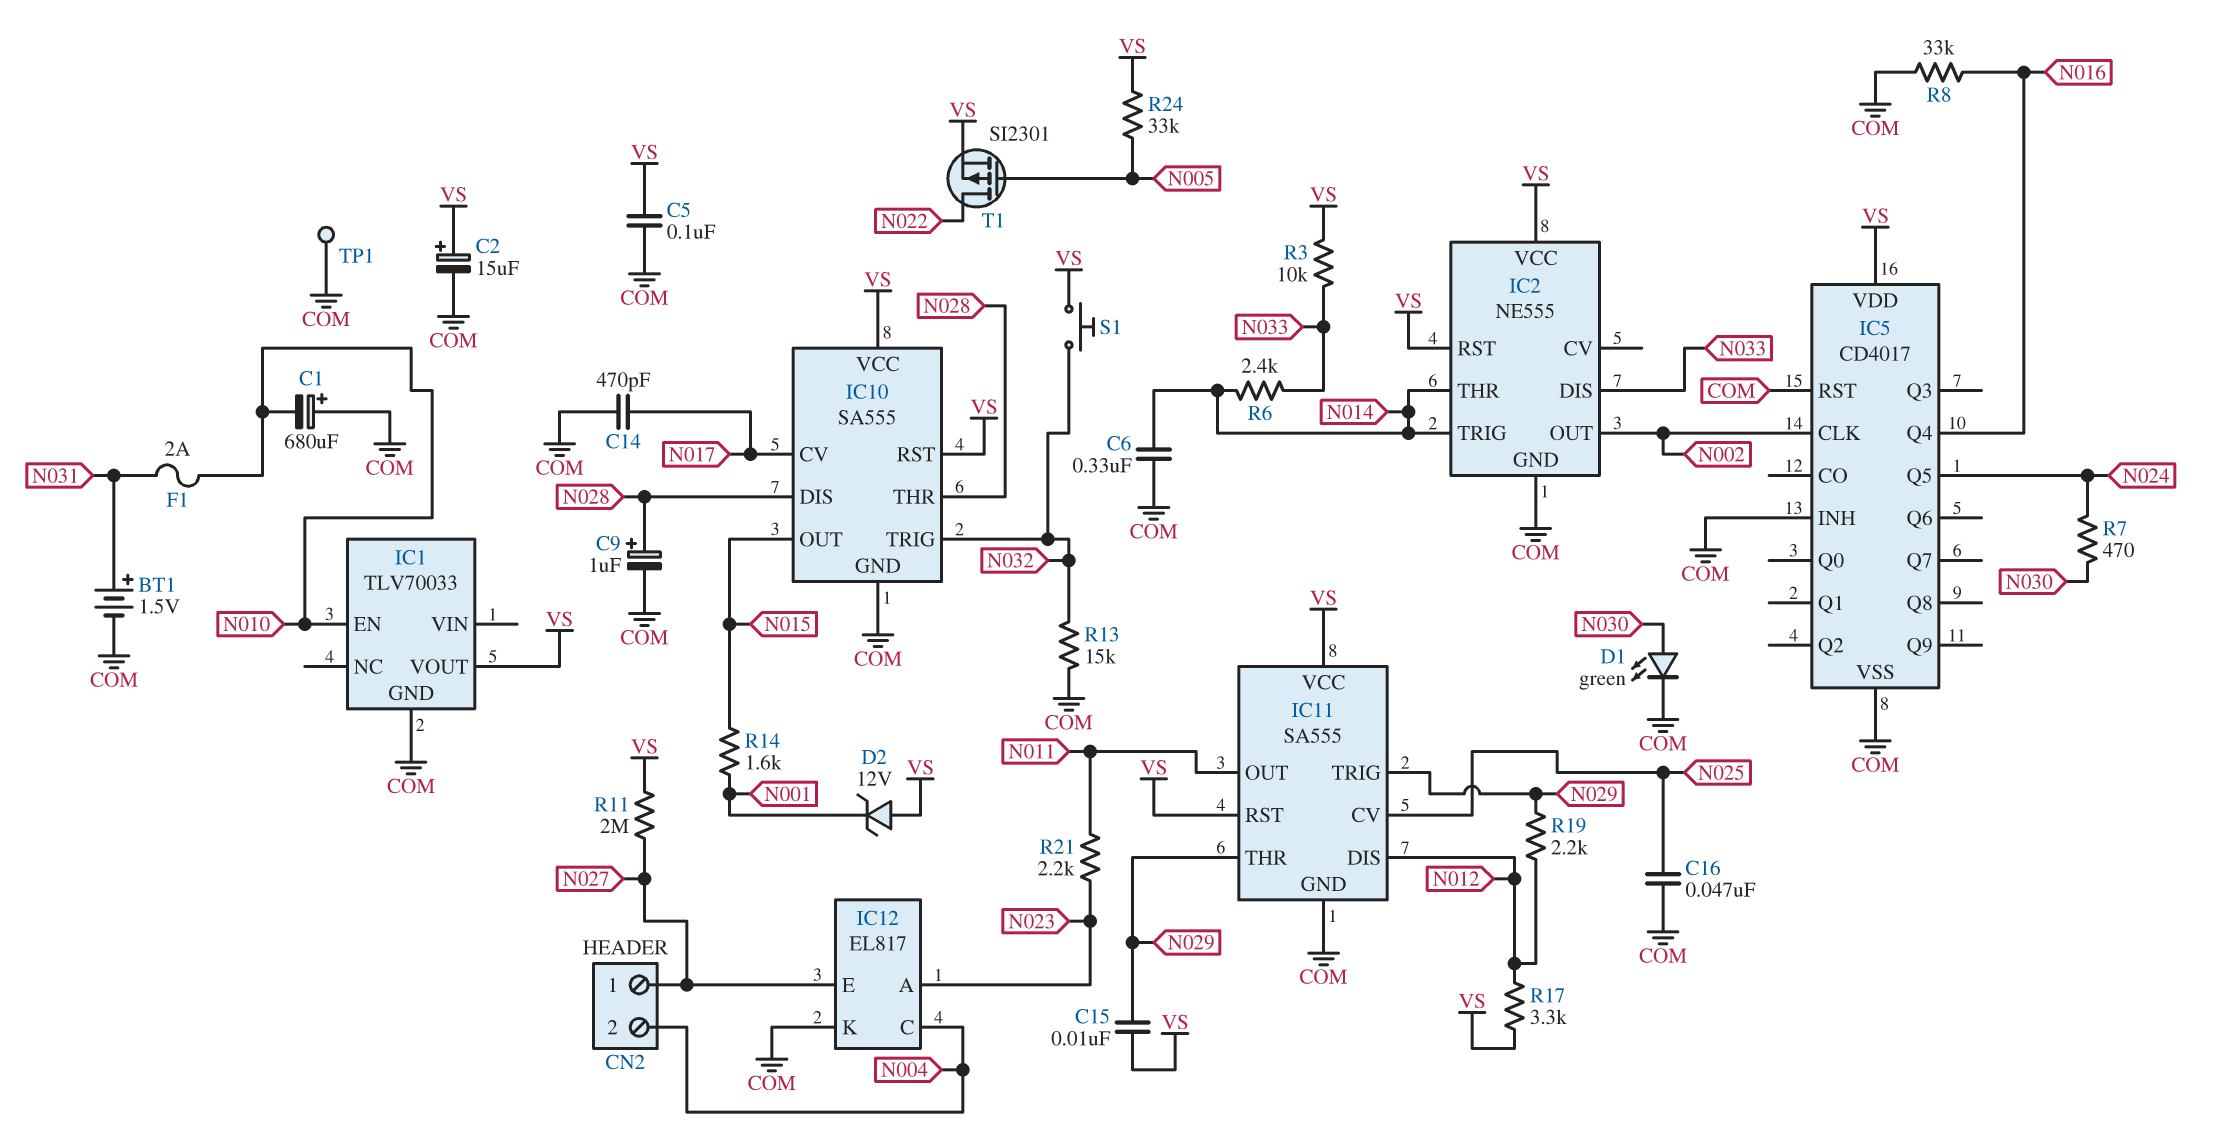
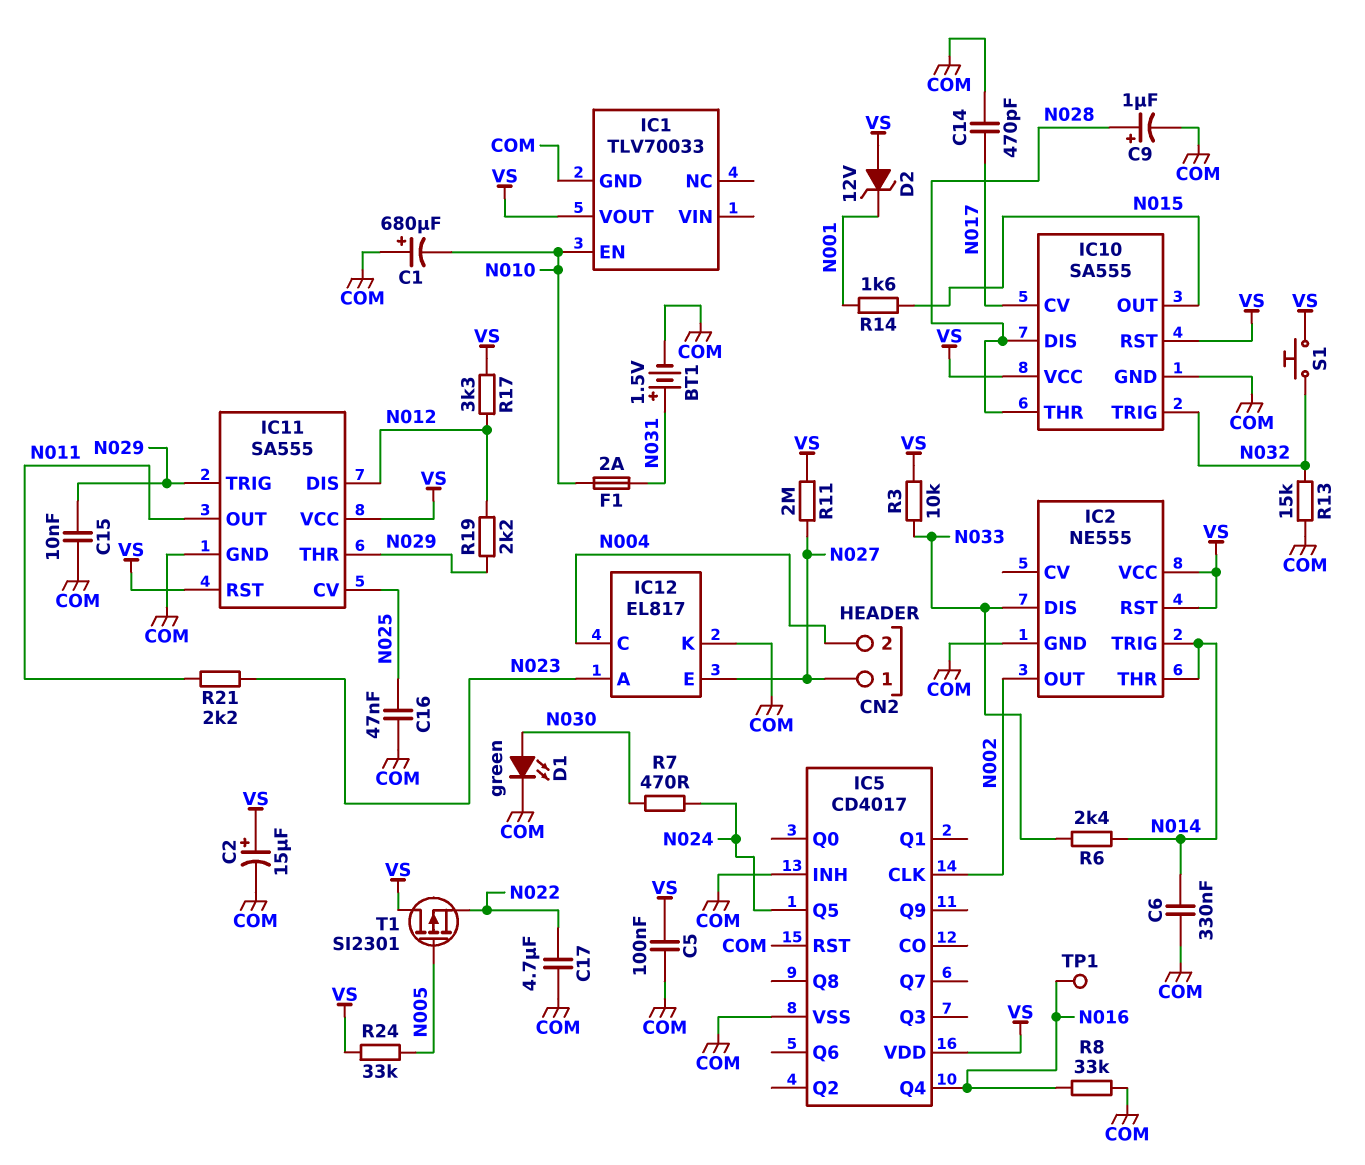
C15: 10nF (N029, VS) -> 10nF (COM, N029)
C17: none -> 4.7uF (COM, N022)
T1: PMOS SI2301 (G N005, D N022, S VS) -> PMOS SI2301 (G N005, D VS, S N022)
TP1: test point (COM) -> test point (N016)

